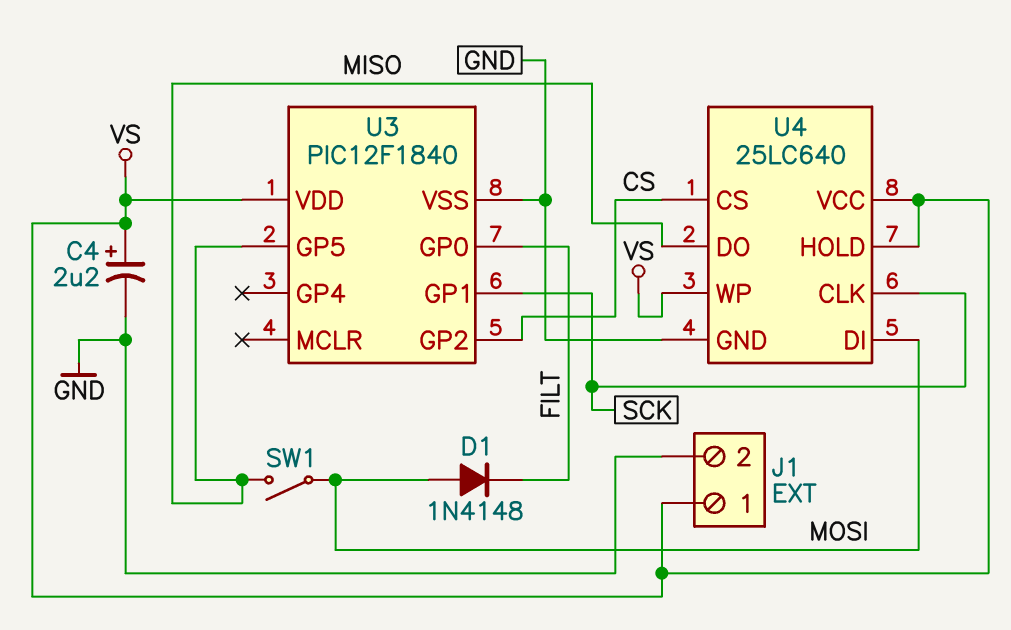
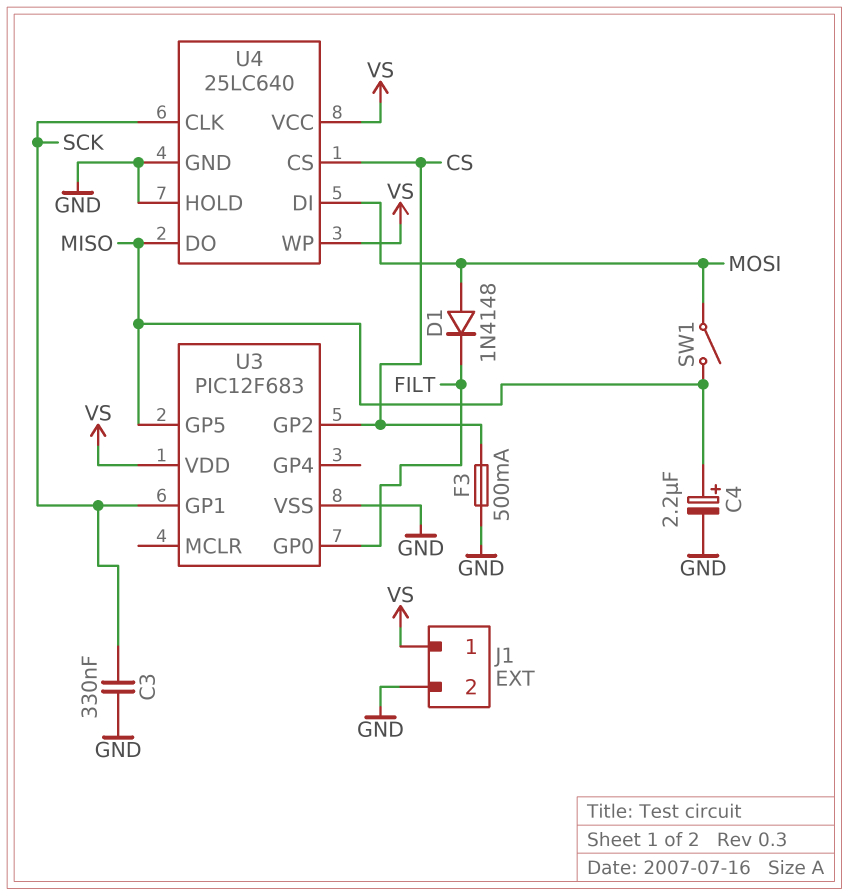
C3: none -> 330nF (GND, SCK)
C4: 2.2uF (plus VS, minus GND) -> 2.2uF (plus MISO, minus GND)
F3: none -> 500mA (CS, GND)
U3: PIC12F1840 -> PIC12F683
U4 pin HOLD: VS -> GND

